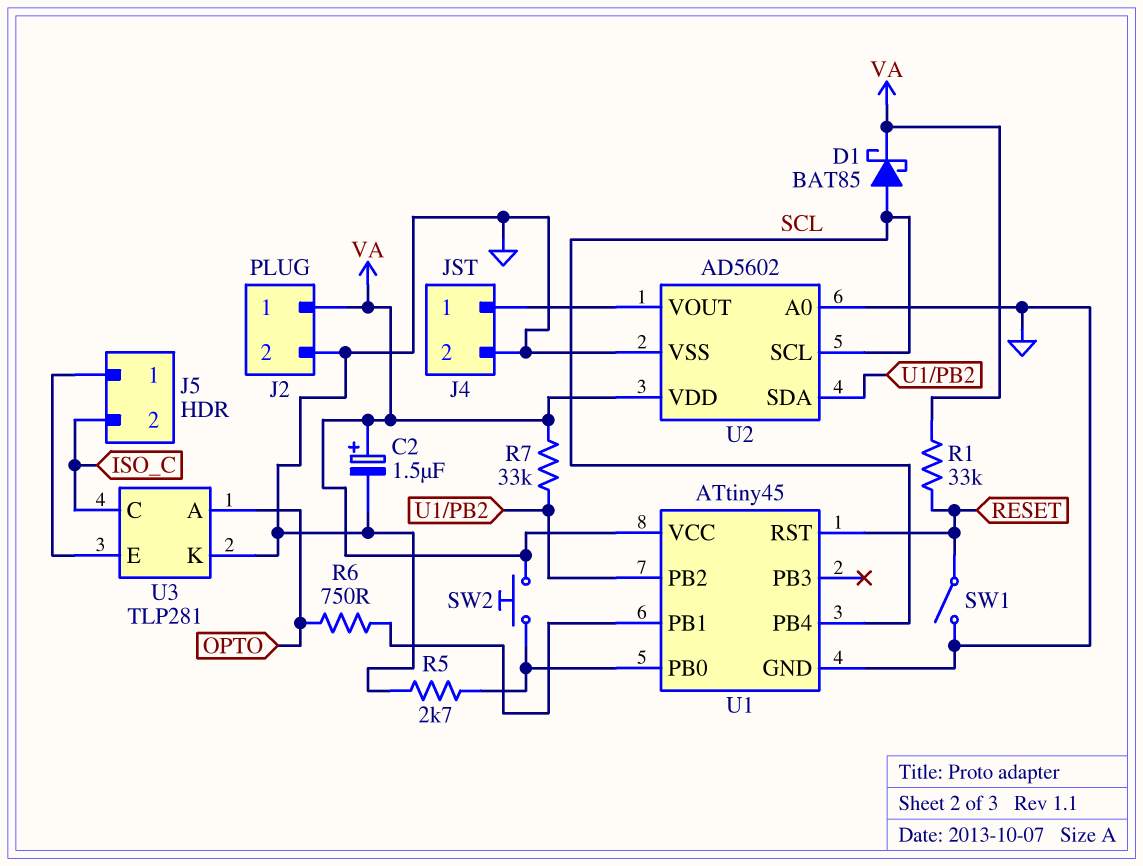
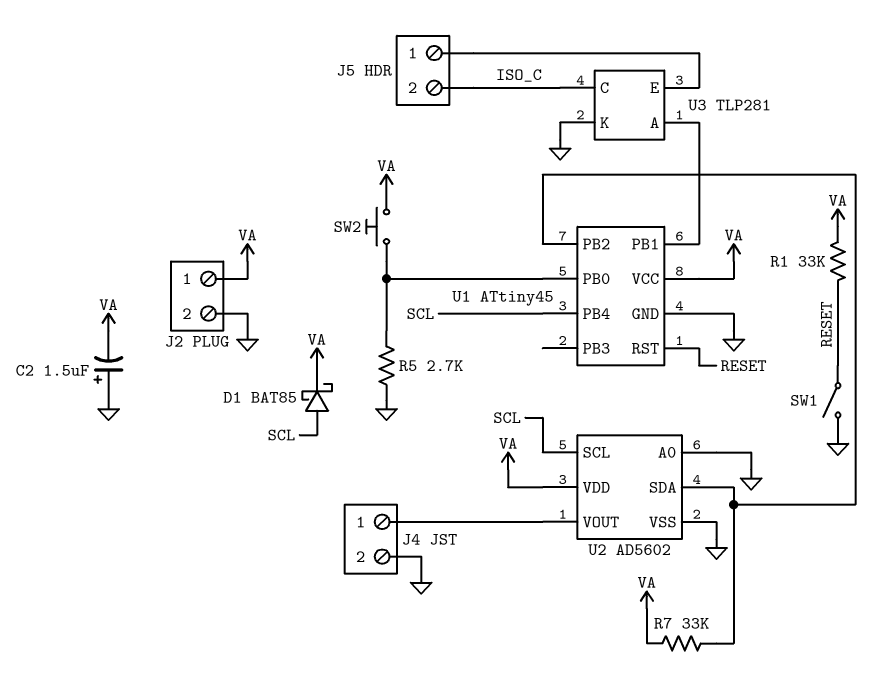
C2: 1.5uF (plus VA, minus GND) -> 1.5uF (plus GND, minus VA)
R6: 750 (OPTO, U1/PB1) -> none
U3 pin A: OPTO -> U1/PB1

